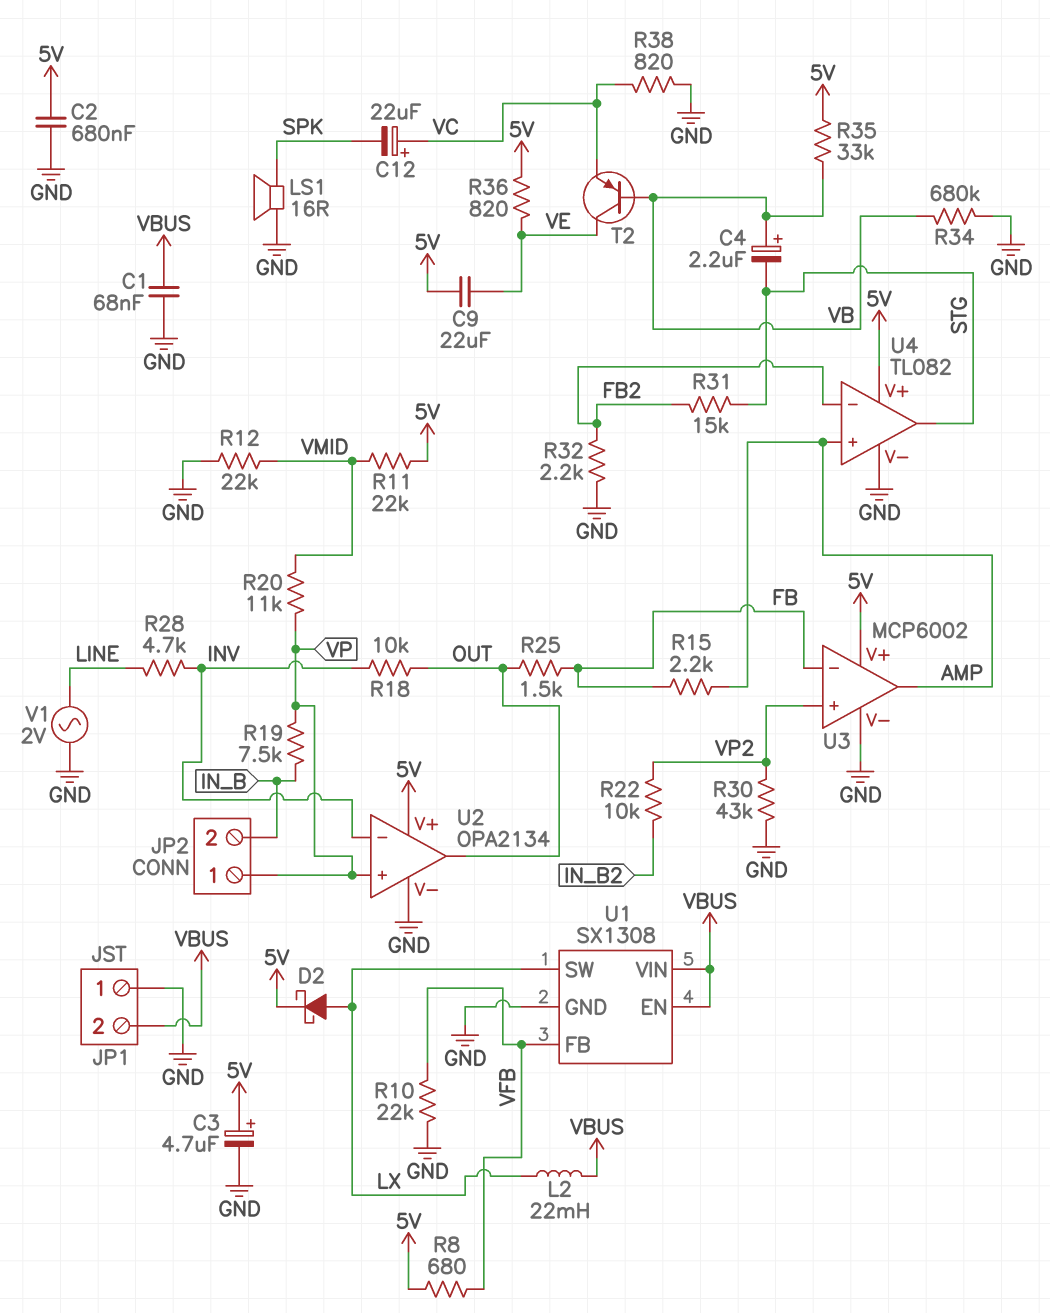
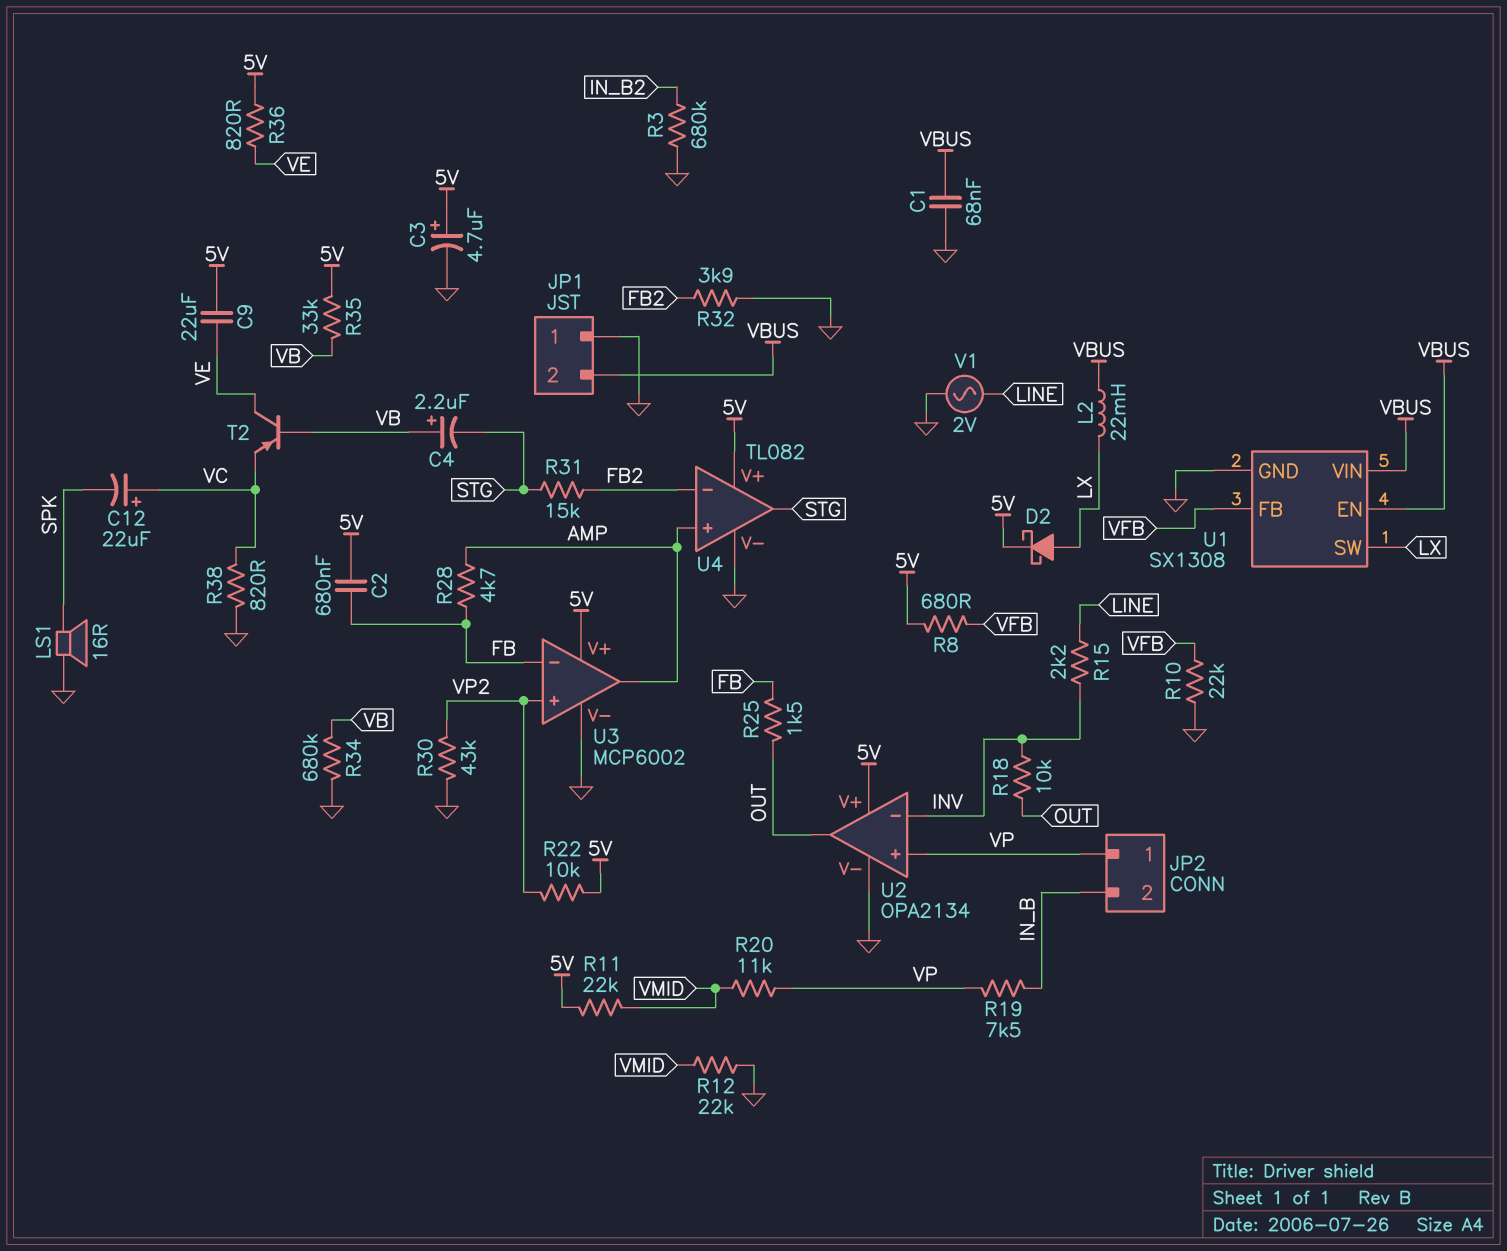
C2: 680nF (5V, GND) -> 680nF (5V, FB)
R3: none -> 680k (GND, IN_B2)
R15: 2.2k (AMP, FB) -> 2.2k (INV, LINE)
R22: 10k (IN_B2, VP2) -> 10k (5V, VP2)
R28: 4.7k (INV, LINE) -> 4.7k (AMP, FB)
R32: 2.2k (FB2, GND) -> 3.9k (FB2, GND)

